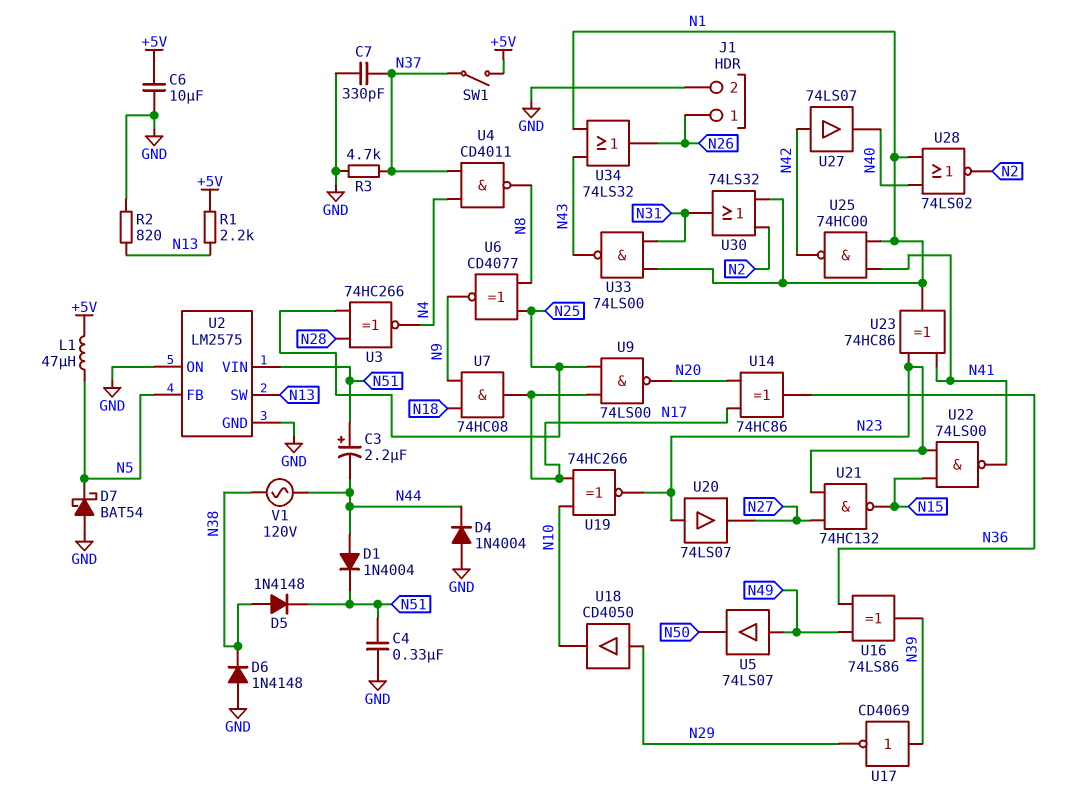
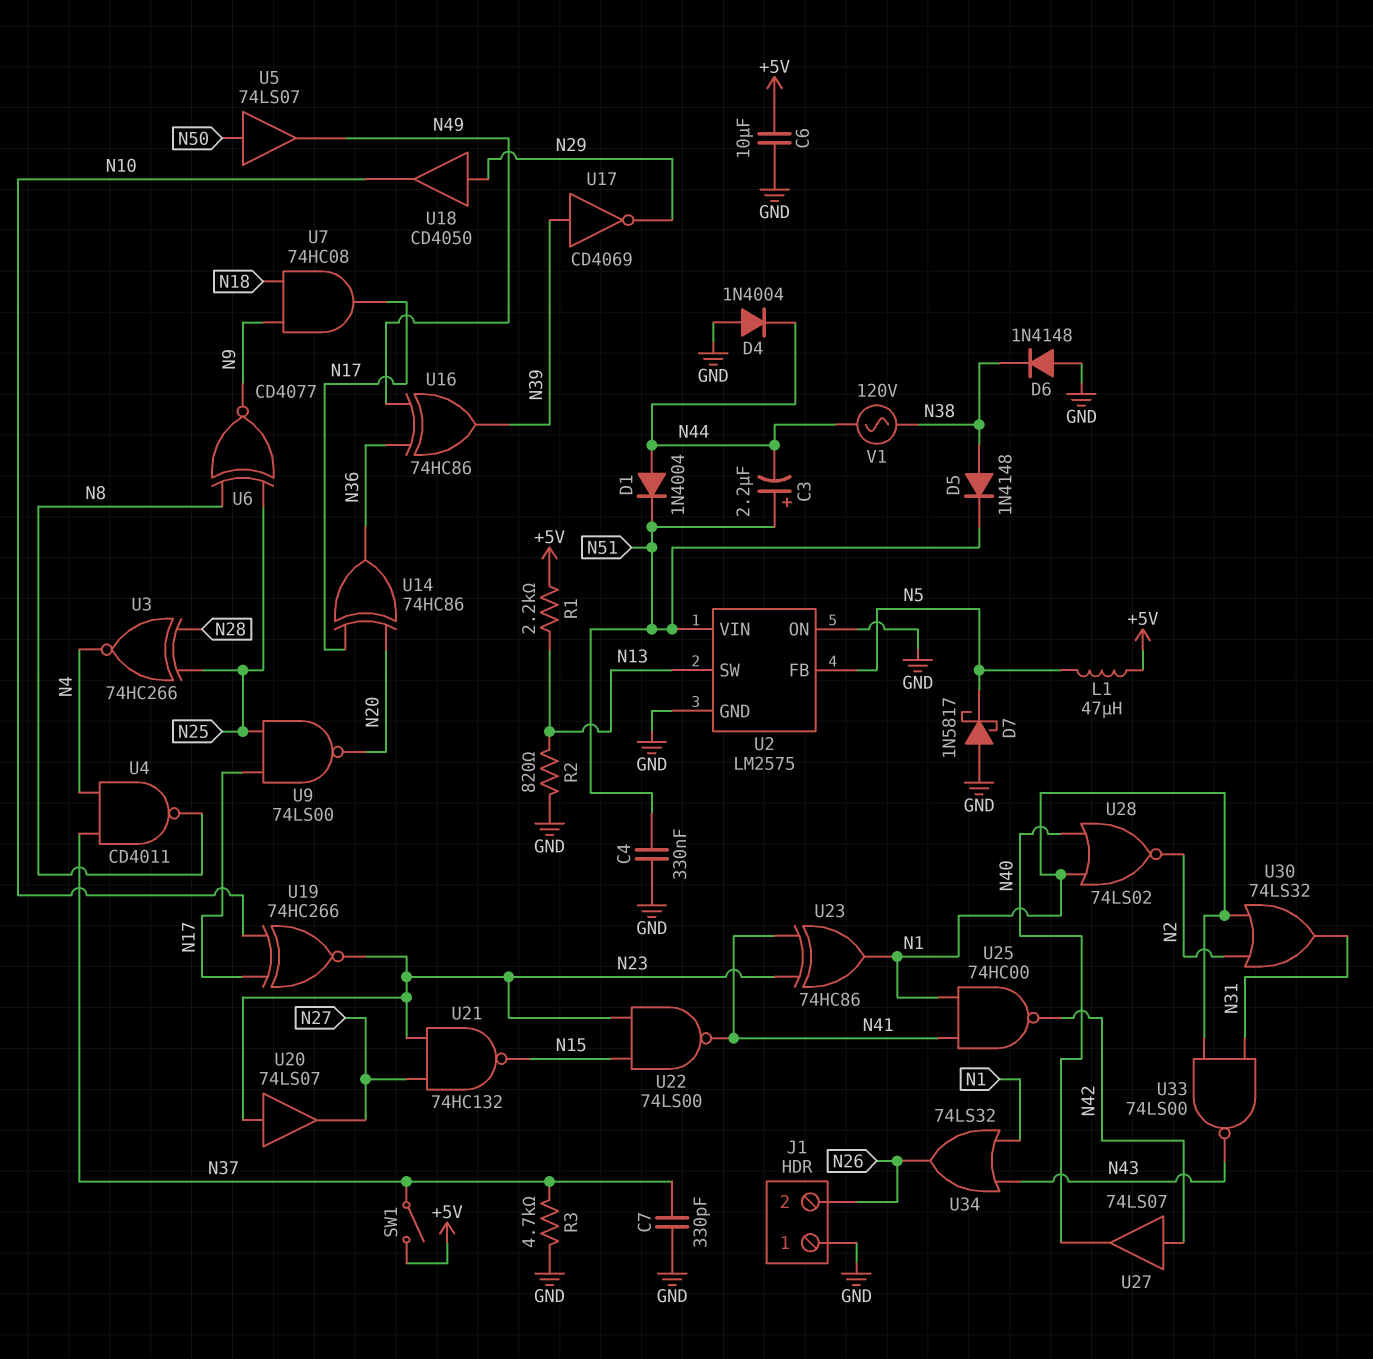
D7: schottky BAT54 (A GND, K N5) -> schottky 1N5817 (A GND, K N5)
J1 pin 1: N26 -> GND
J1 pin 2: GND -> N26
U5: buffer 74LS07 (in N49, out N50) -> buffer 74LS07 (in N50, out N49)
U16: XOR 74LS86 (in N36, in N49, out N39) -> XOR 74HC86 (in N36, in N49, out N39)

